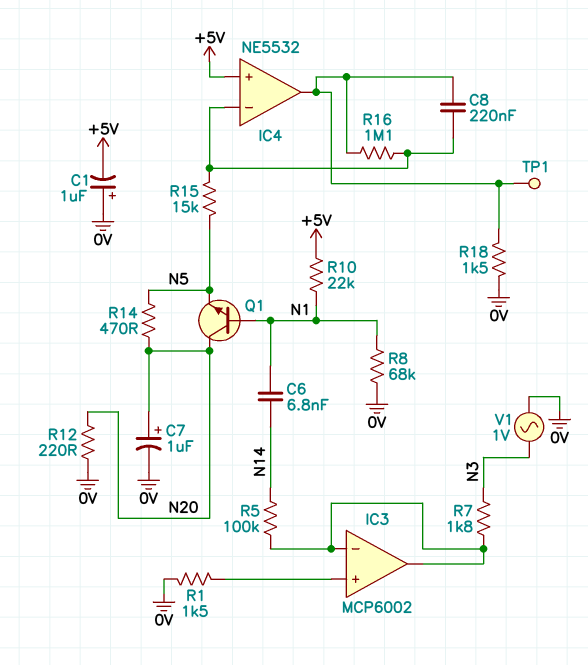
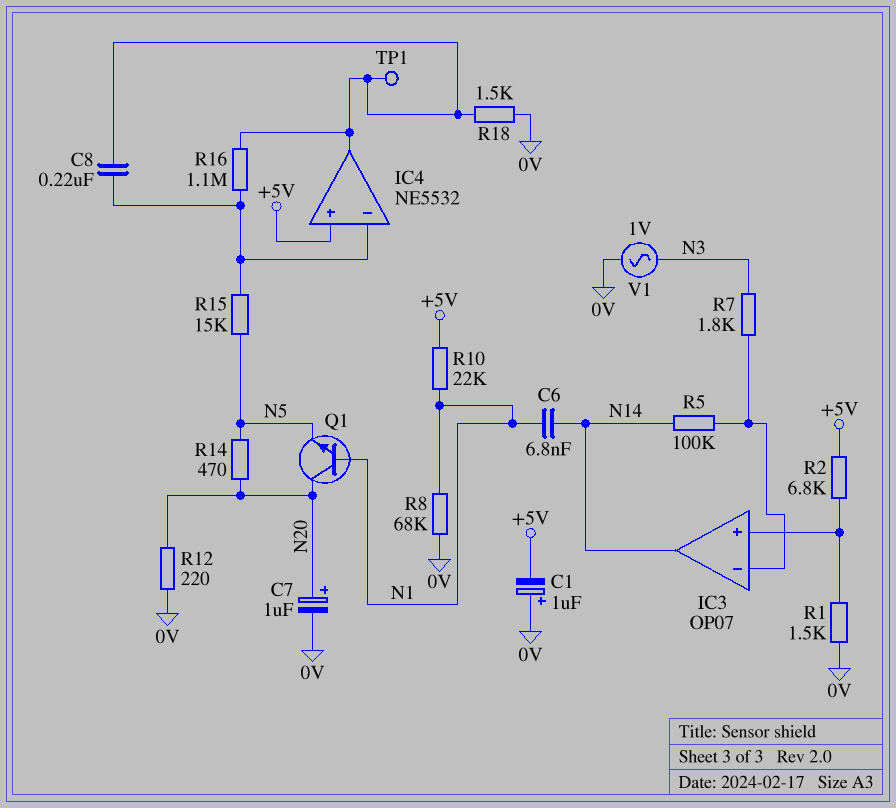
IC3: MCP6002 -> OP07
IC3 pin out: IC3/in- -> N14
R2: none -> 6.8k (+5V, IC3/in+)

